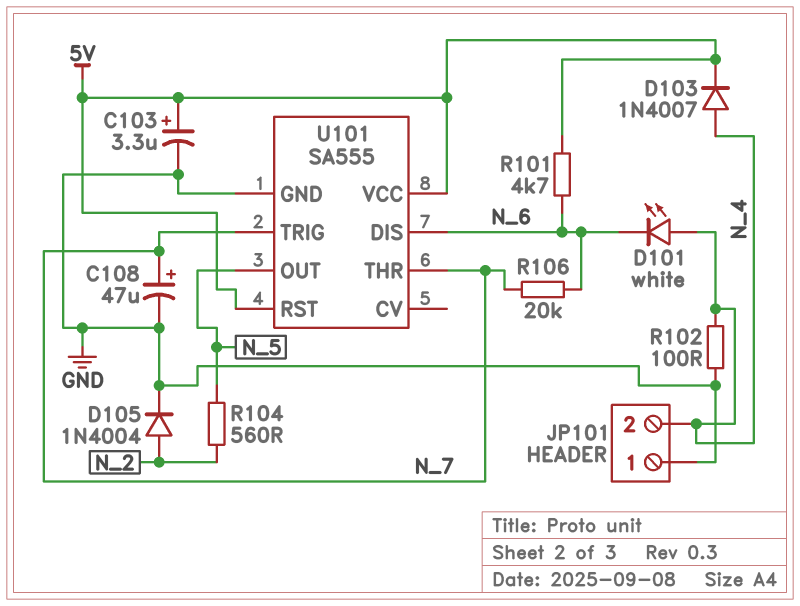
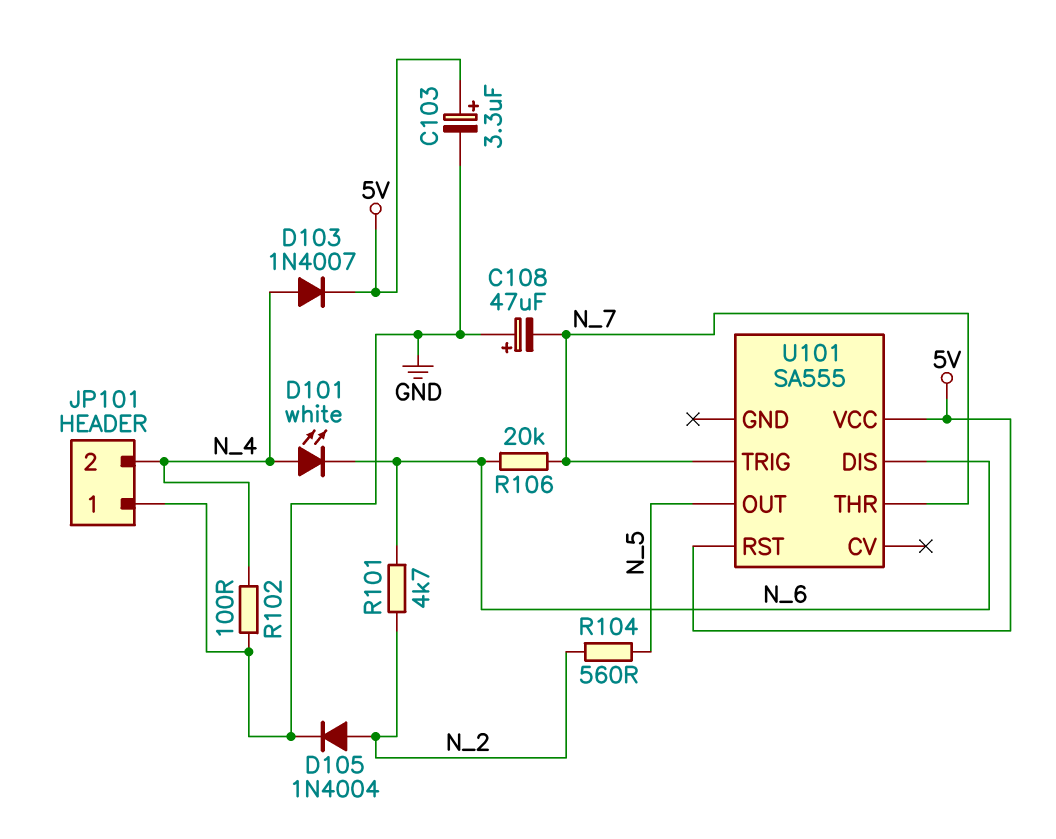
C108: 47uF (plus N_7, minus GND) -> 47uF (plus GND, minus N_7)
R101: 4.7k (5V, N_6) -> 4.7k (N_2, N_6)
U101 pin GND: GND -> none

